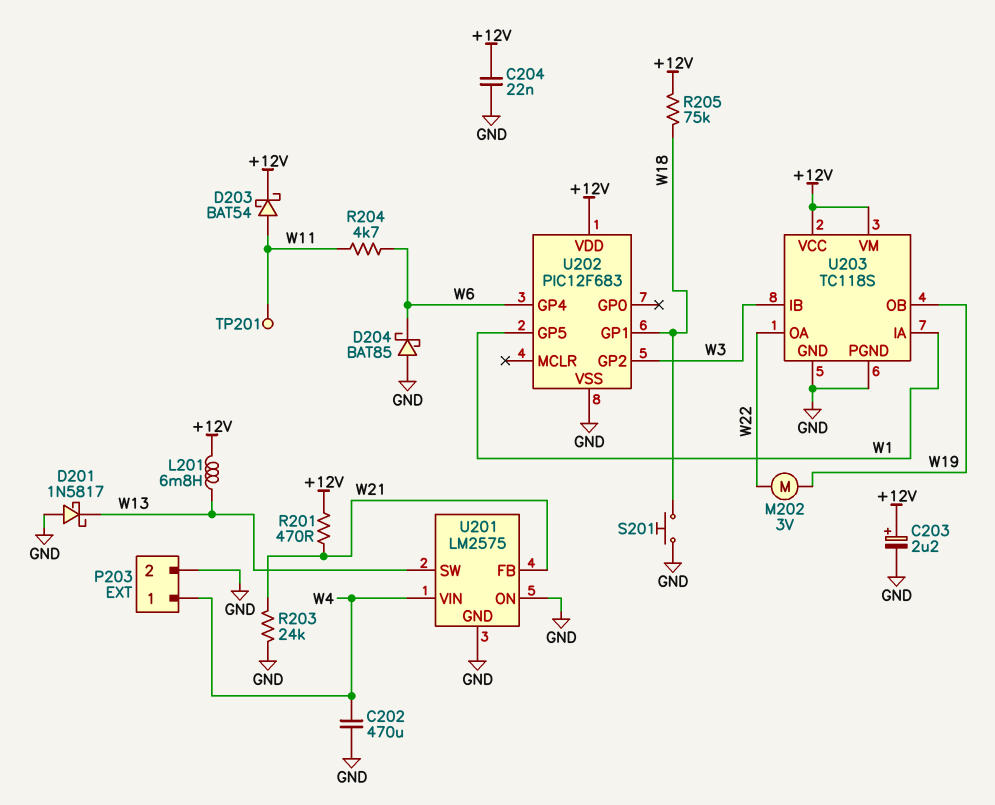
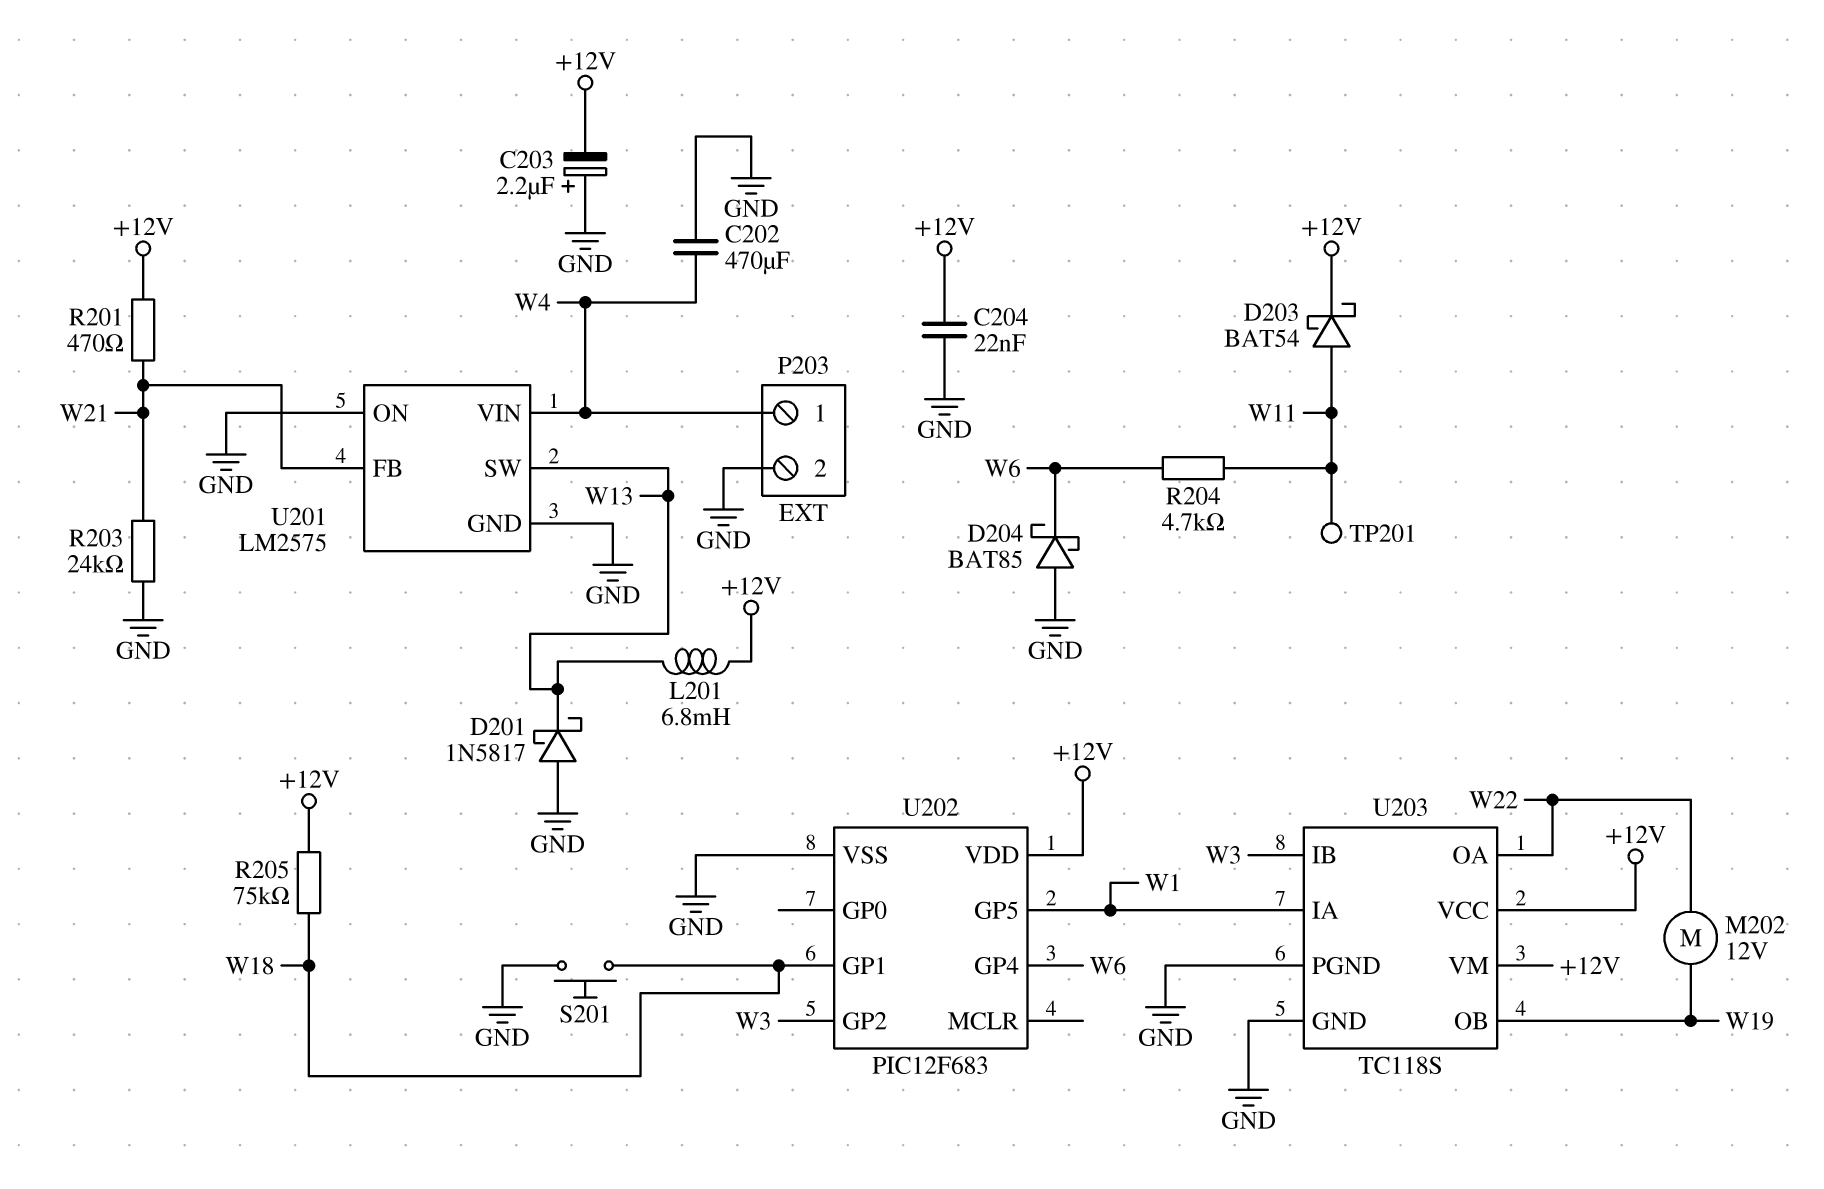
C203: 2.2uF (plus +12V, minus GND) -> 2.2uF (plus GND, minus +12V)
M202: motor 3V (W19, W22) -> motor 12V (W19, W22)

